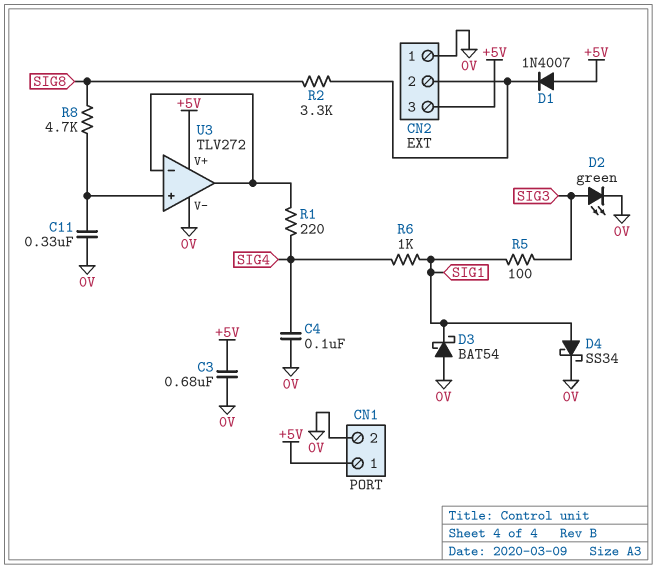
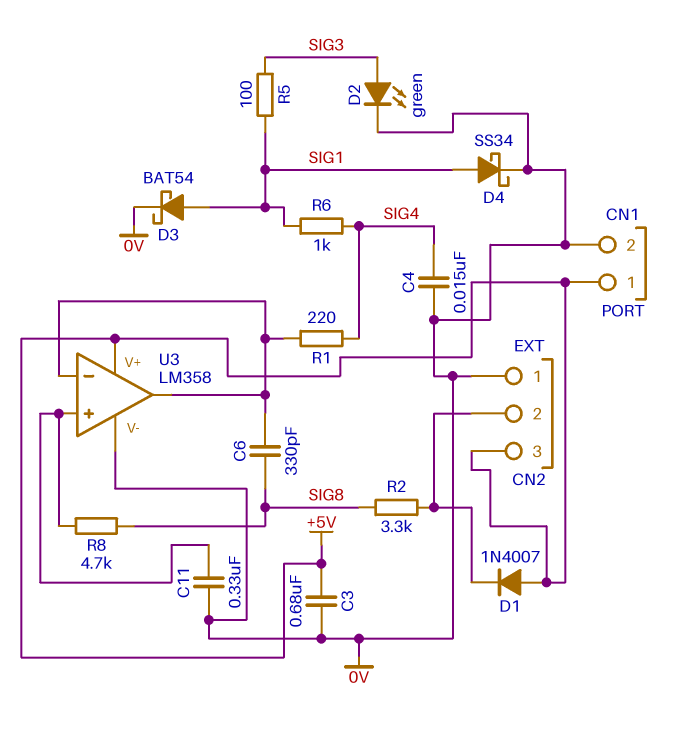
C4: 100nF (0V, SIG4) -> 15nF (0V, SIG4)
C6: none -> 330pF (SIG8, U3/in-)
D3: schottky BAT54 (A 0V, K SIG1) -> schottky BAT54 (A SIG1, K 0V)
U3: TLV272 -> LM358

